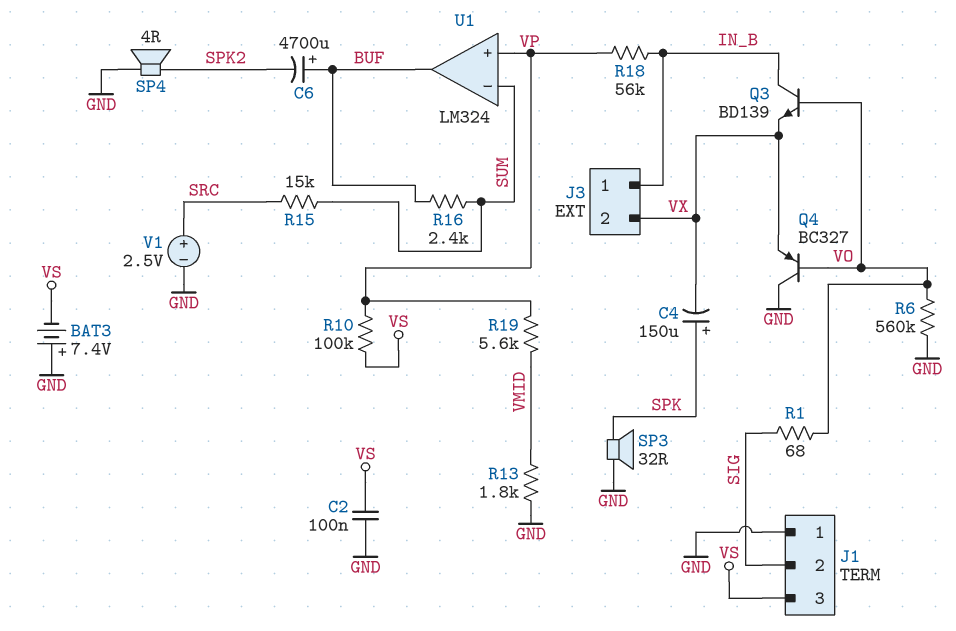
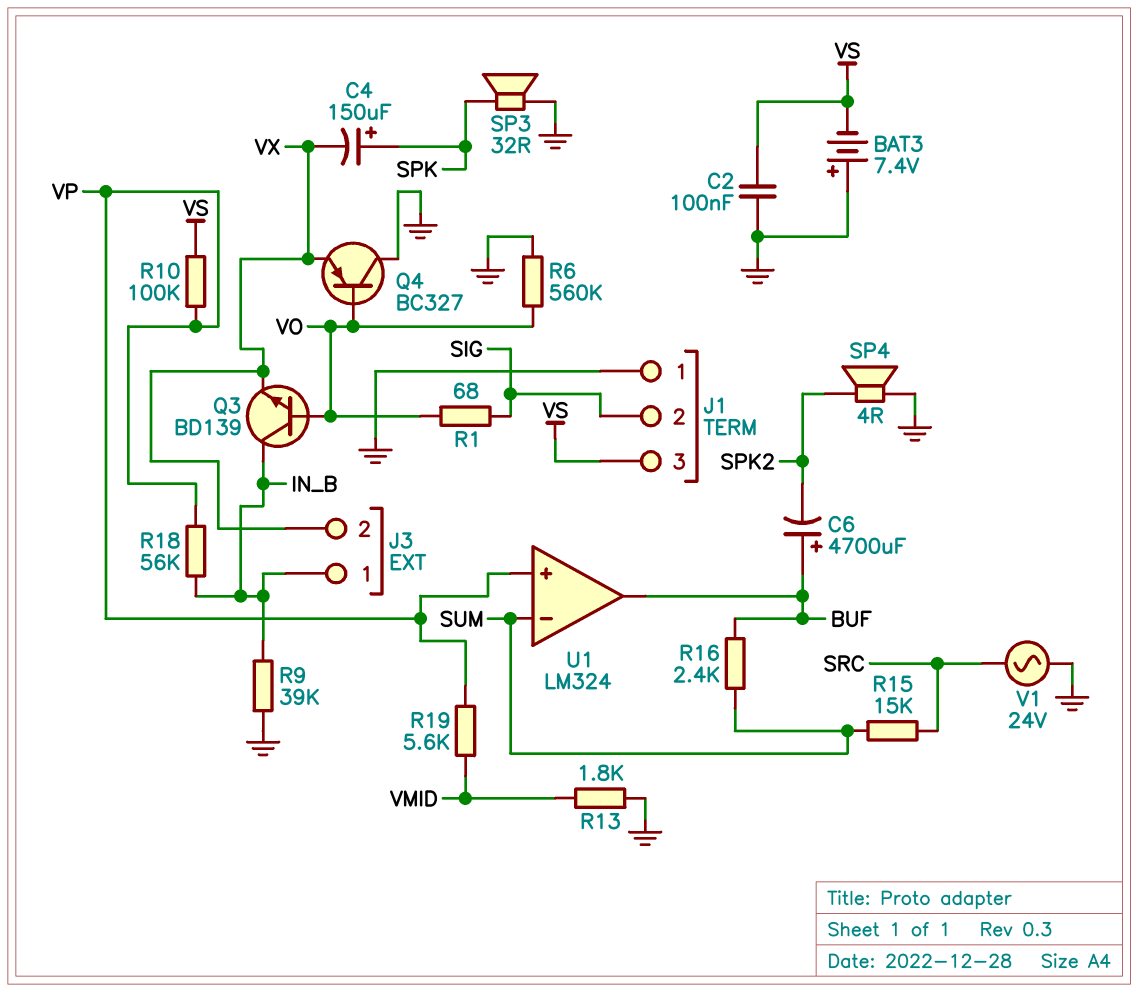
R9: none -> 39k (GND, IN_B)
V1: 2.5V (plus SRC, minus GND) -> AC 24V (GND, SRC)

